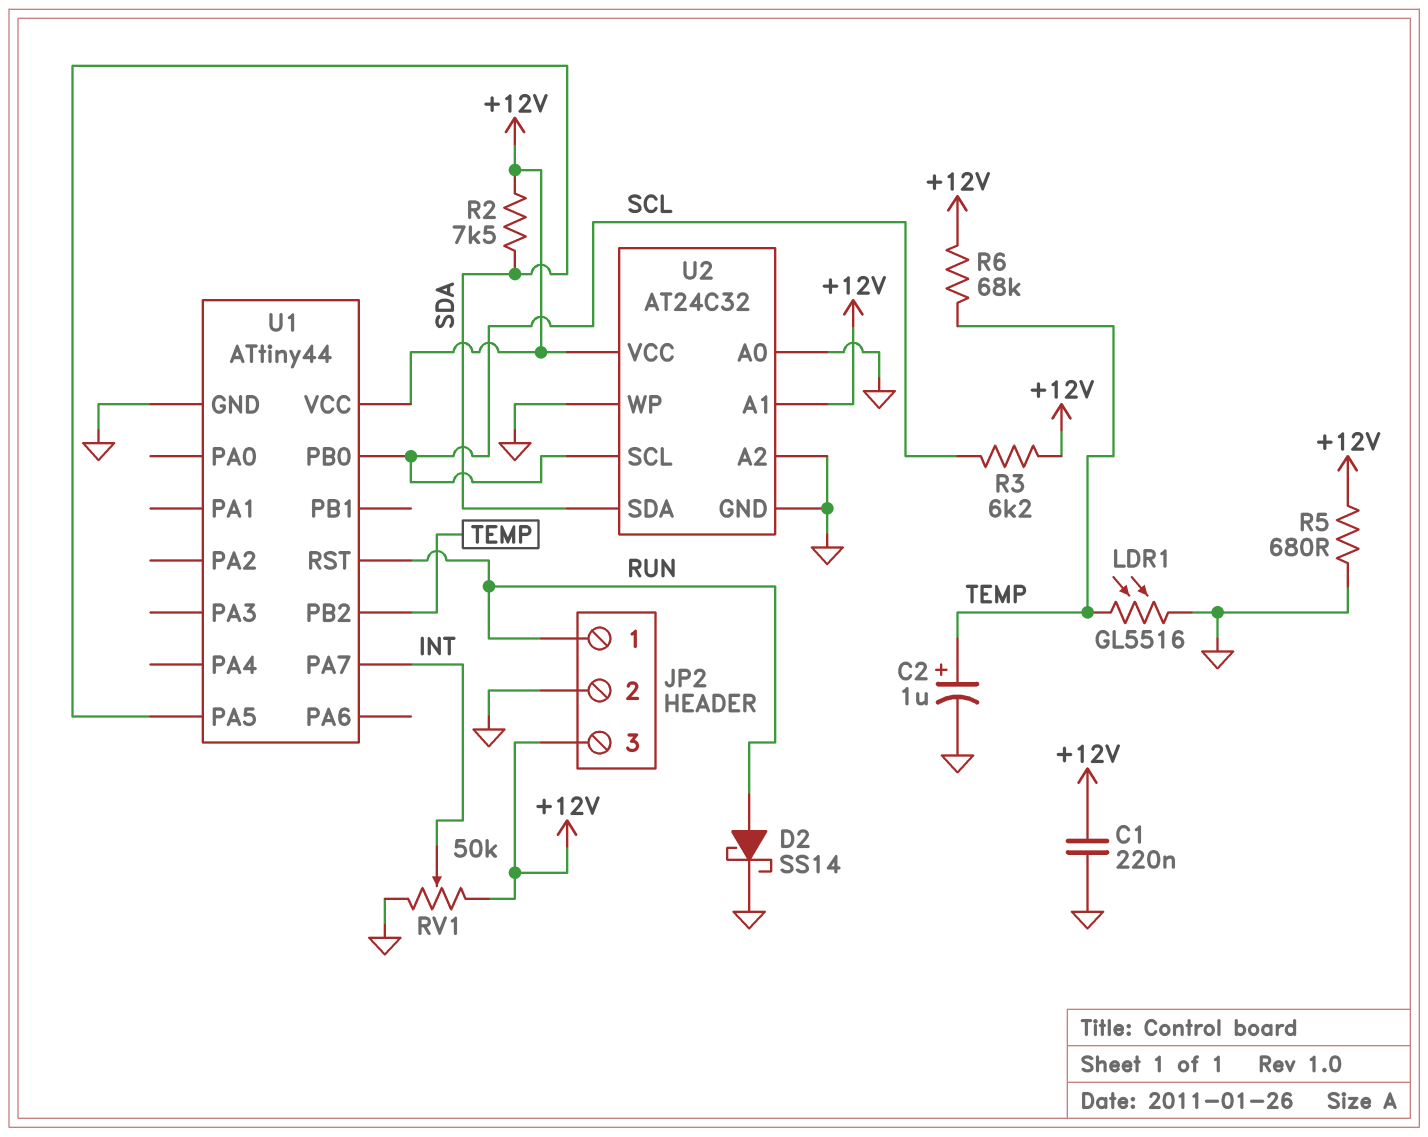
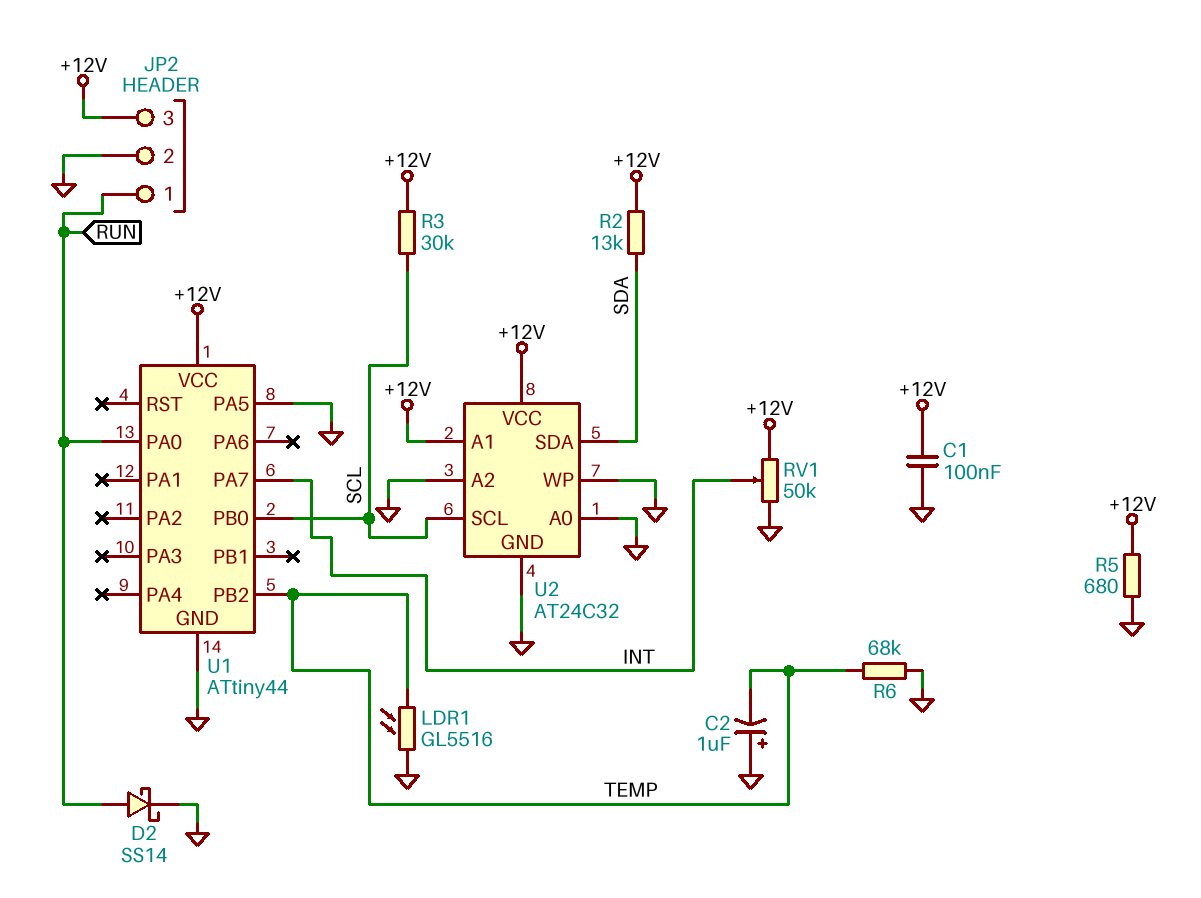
C1: 220nF (+12V, GND) -> 100nF (+12V, GND)
C2: 1uF (plus TEMP, minus GND) -> 1uF (plus GND, minus TEMP)
R2: 7.5k (+12V, SDA) -> 13k (+12V, SDA)
R3: 6.2k (+12V, SCL) -> 30k (+12V, SCL)
R6: 68k (+12V, TEMP) -> 68k (GND, TEMP)
U1 pin PA0: none -> RUN
U1 pin PA5: SDA -> GND
U1 pin RST: RUN -> none

